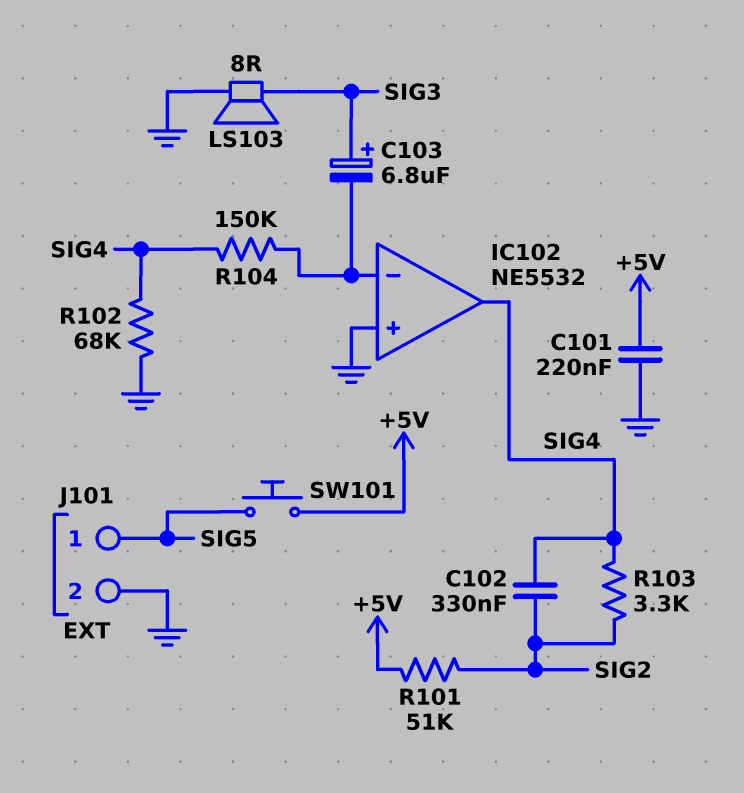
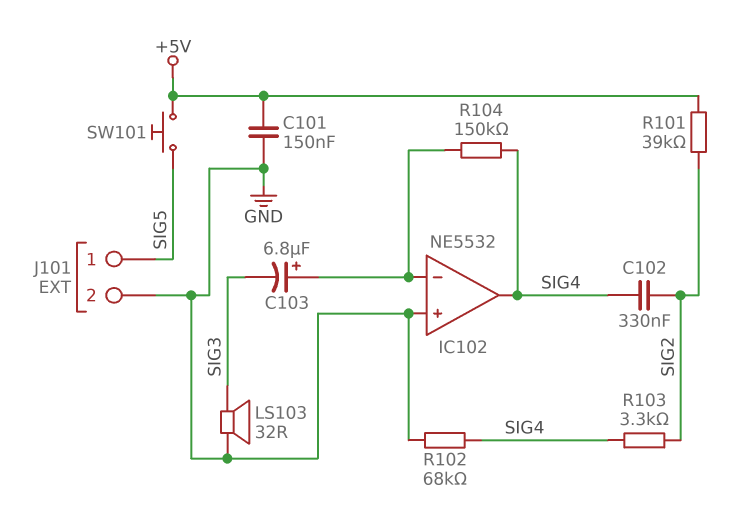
C101: 220nF (+5V, GND) -> 150nF (+5V, GND)
C103: 6.8uF (plus SIG3, minus IC102/in-) -> 6.8uF (plus IC102/in-, minus SIG3)
LS103: speaker 8R (GND, SIG3) -> speaker 32R (GND, SIG3)
R101: 51k (+5V, SIG2) -> 39k (+5V, SIG2)

